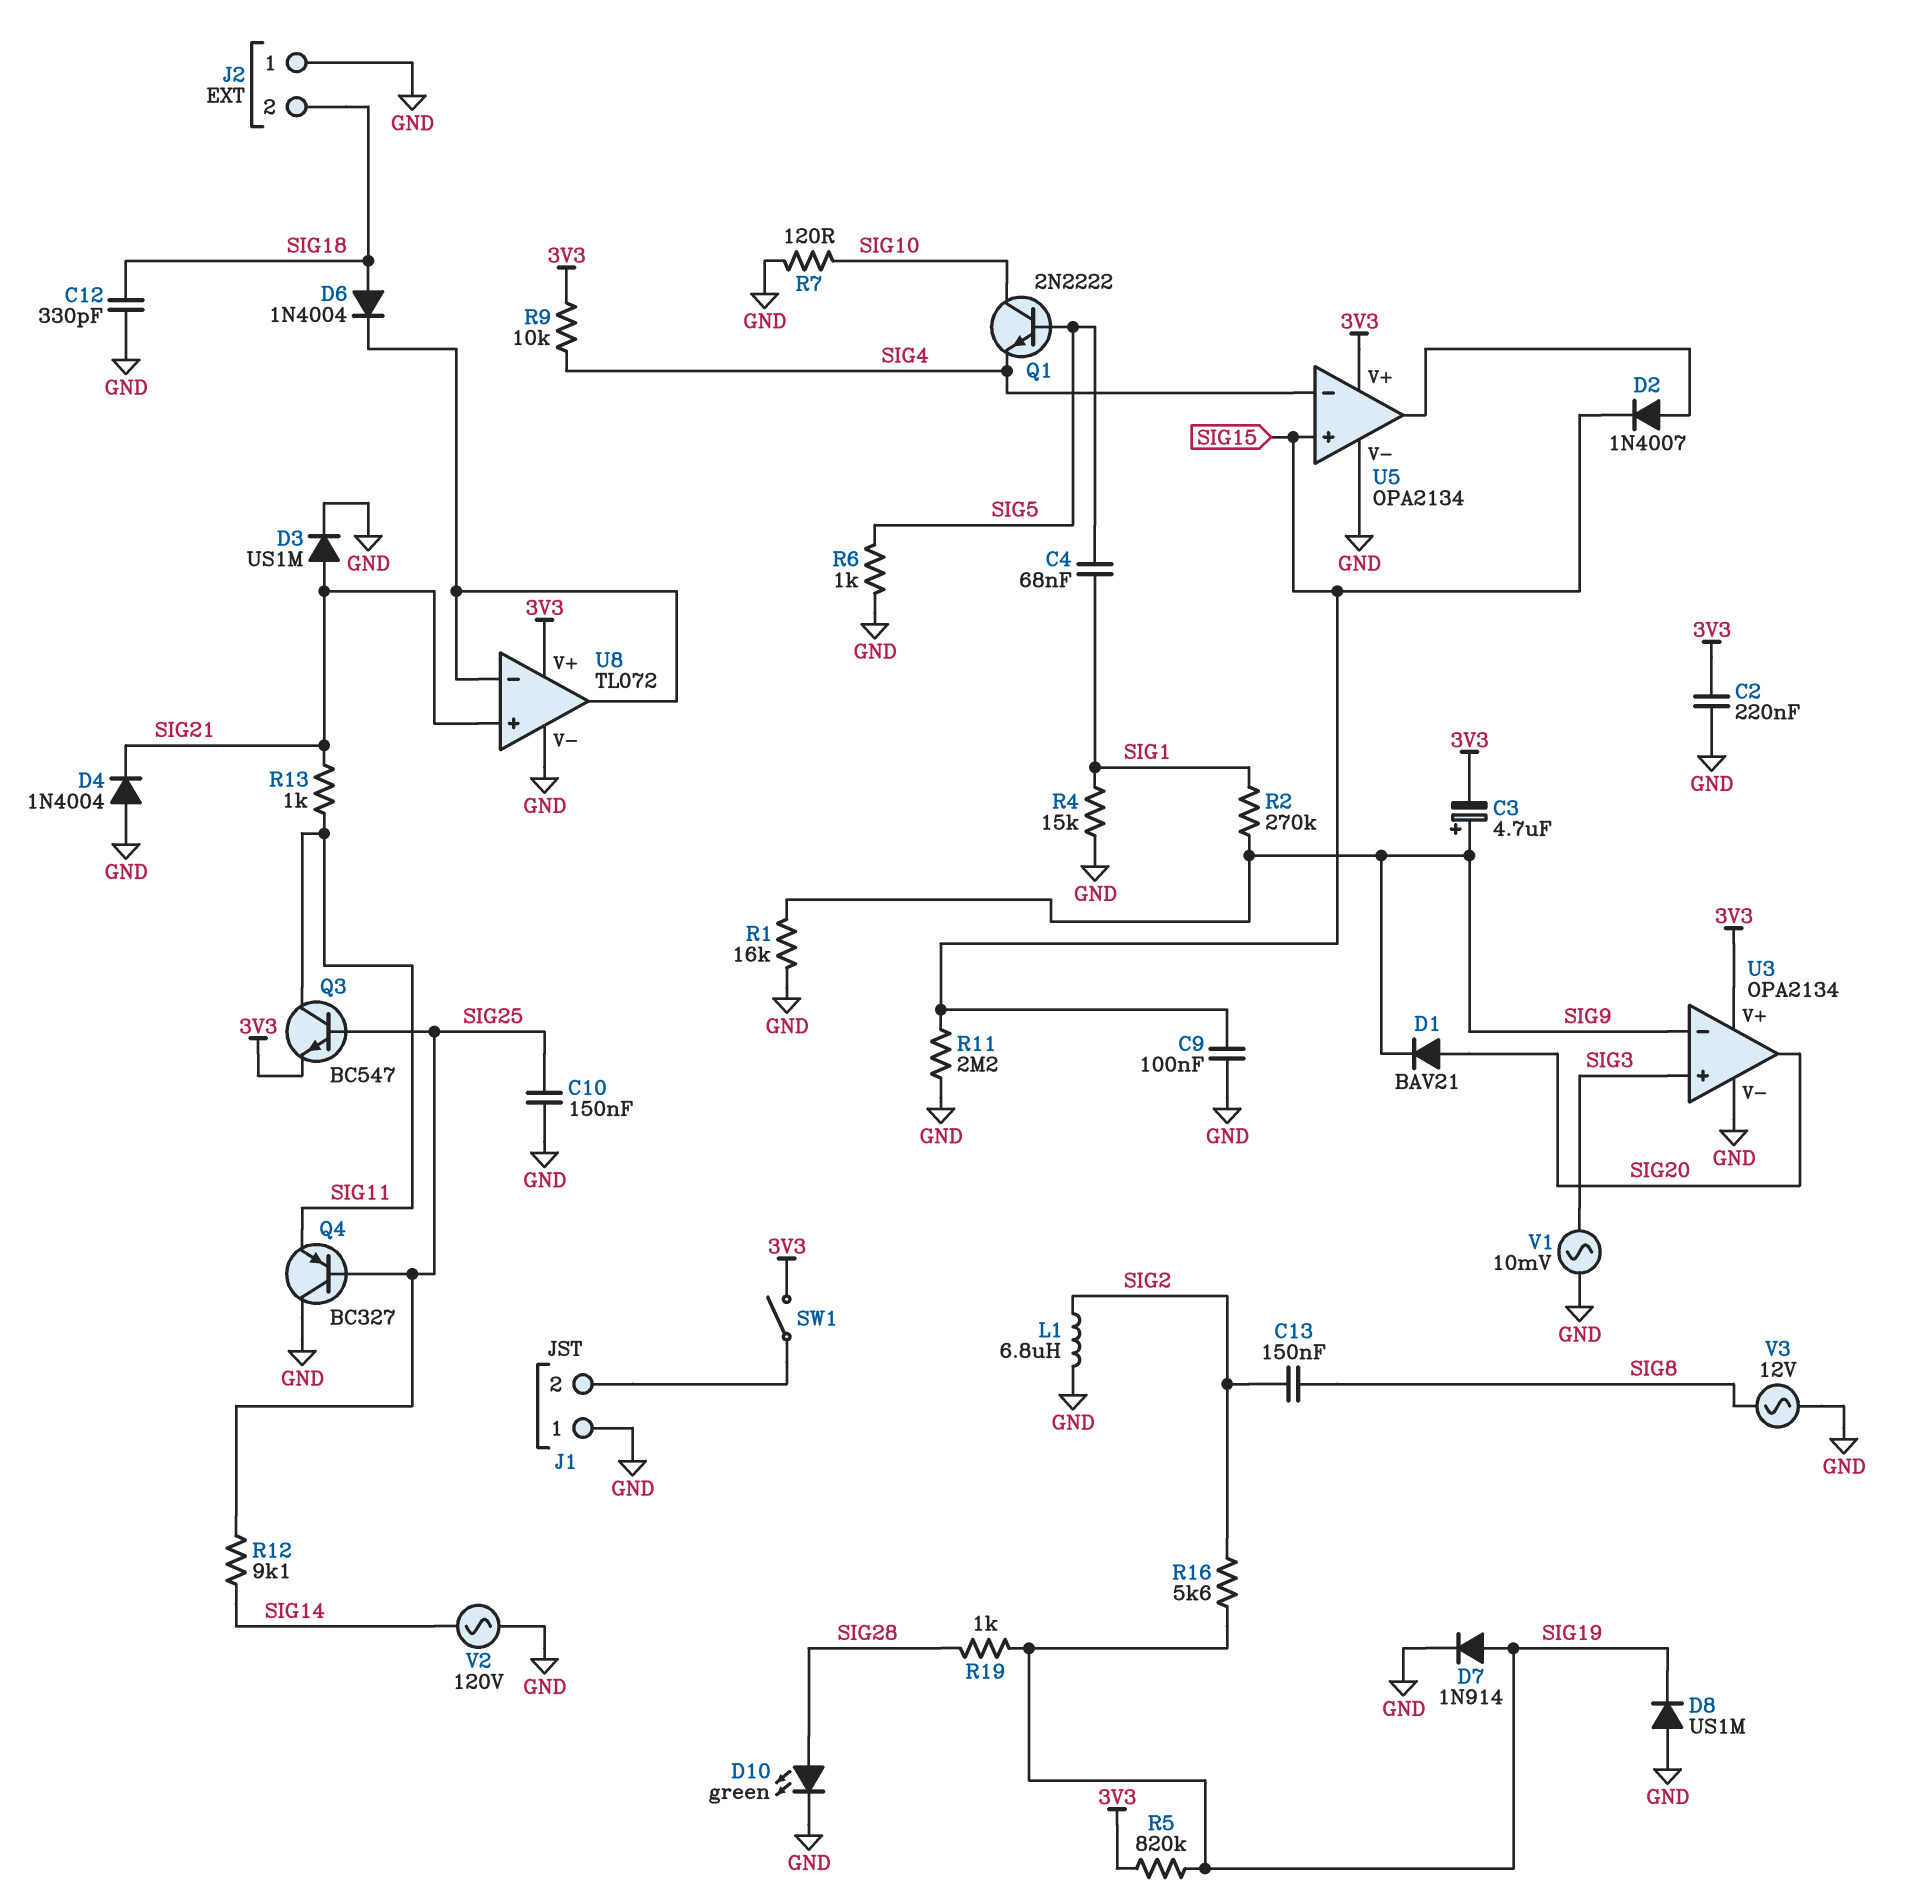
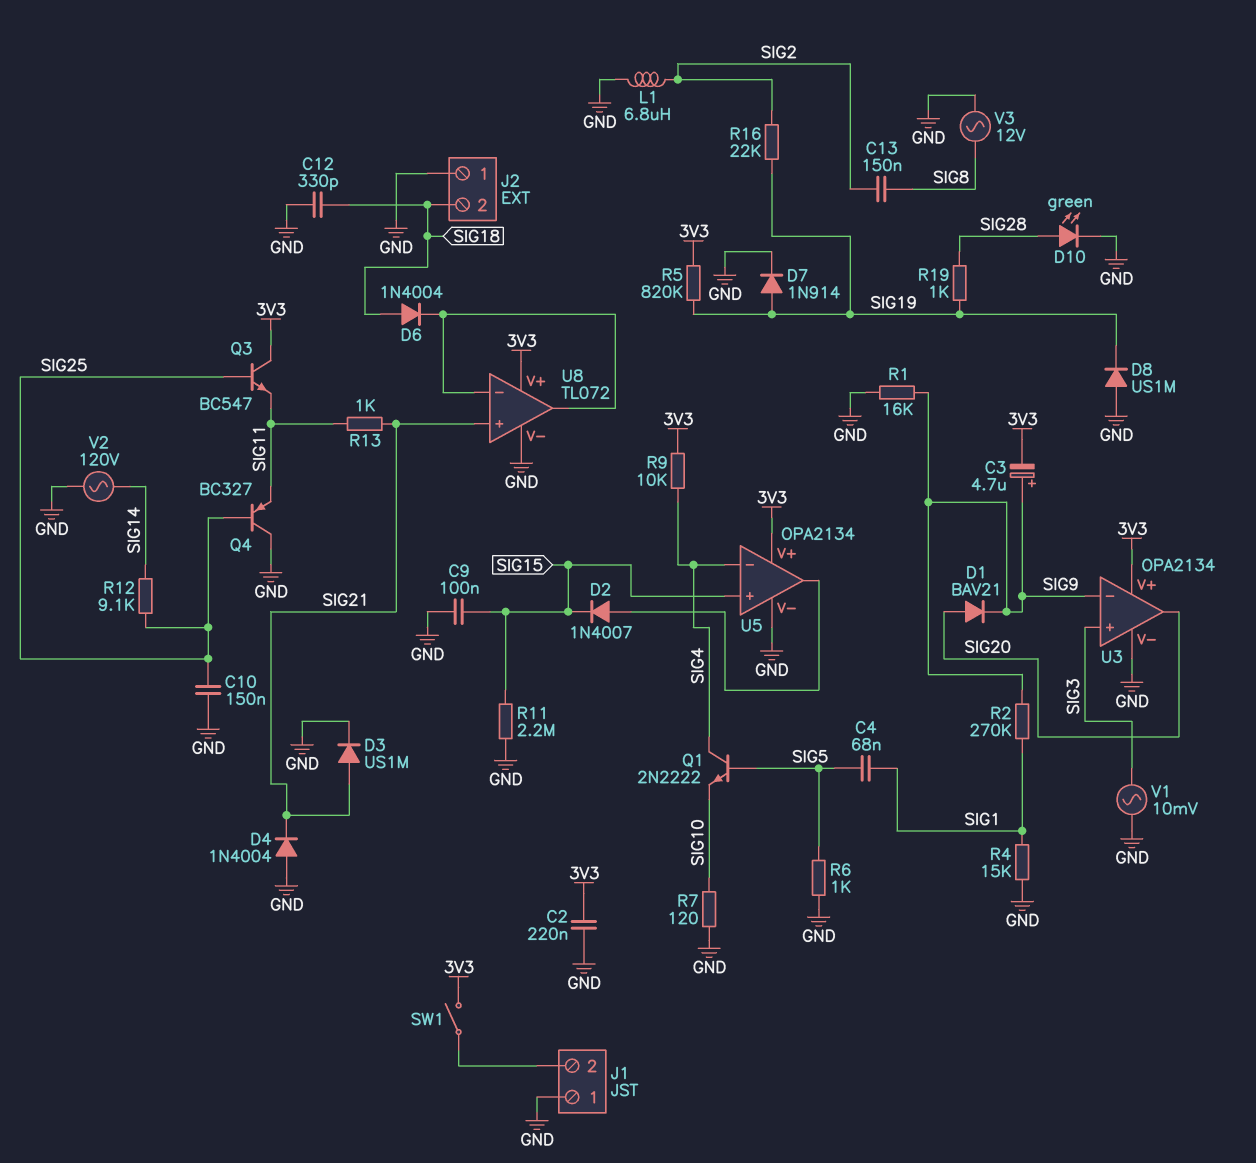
Q1: NPN 2N2222 (B SIG5, C SIG10, E SIG4) -> NPN 2N2222 (B SIG5, C SIG4, E SIG10)
Q3: NPN BC547 (B SIG25, C SIG11, E 3V3) -> NPN BC547 (B SIG25, C 3V3, E SIG11)
R16: 5.6k (SIG2, SIG19) -> 22k (SIG2, SIG19)

